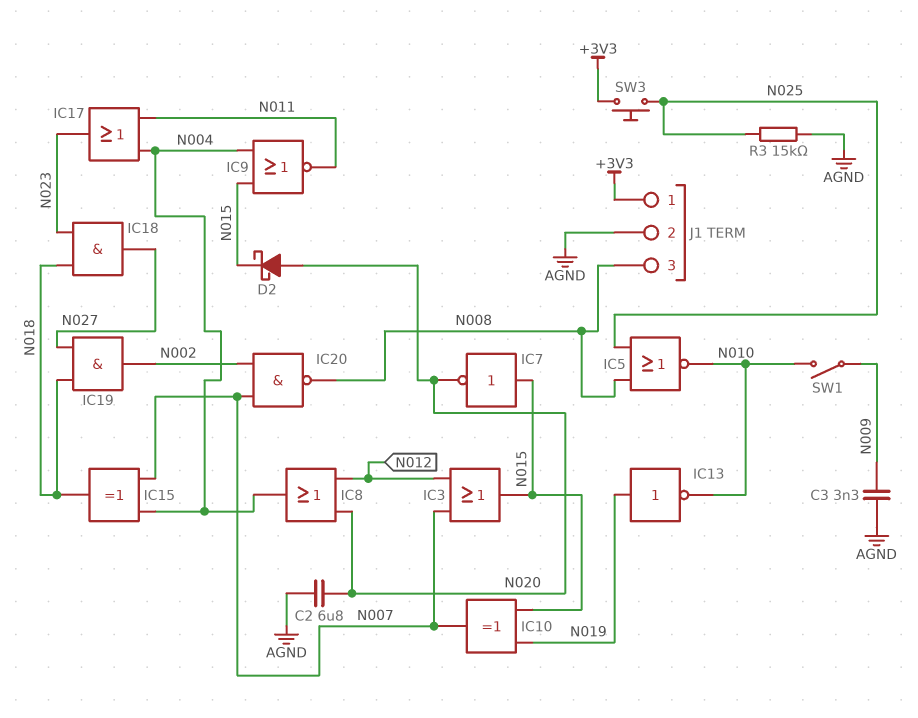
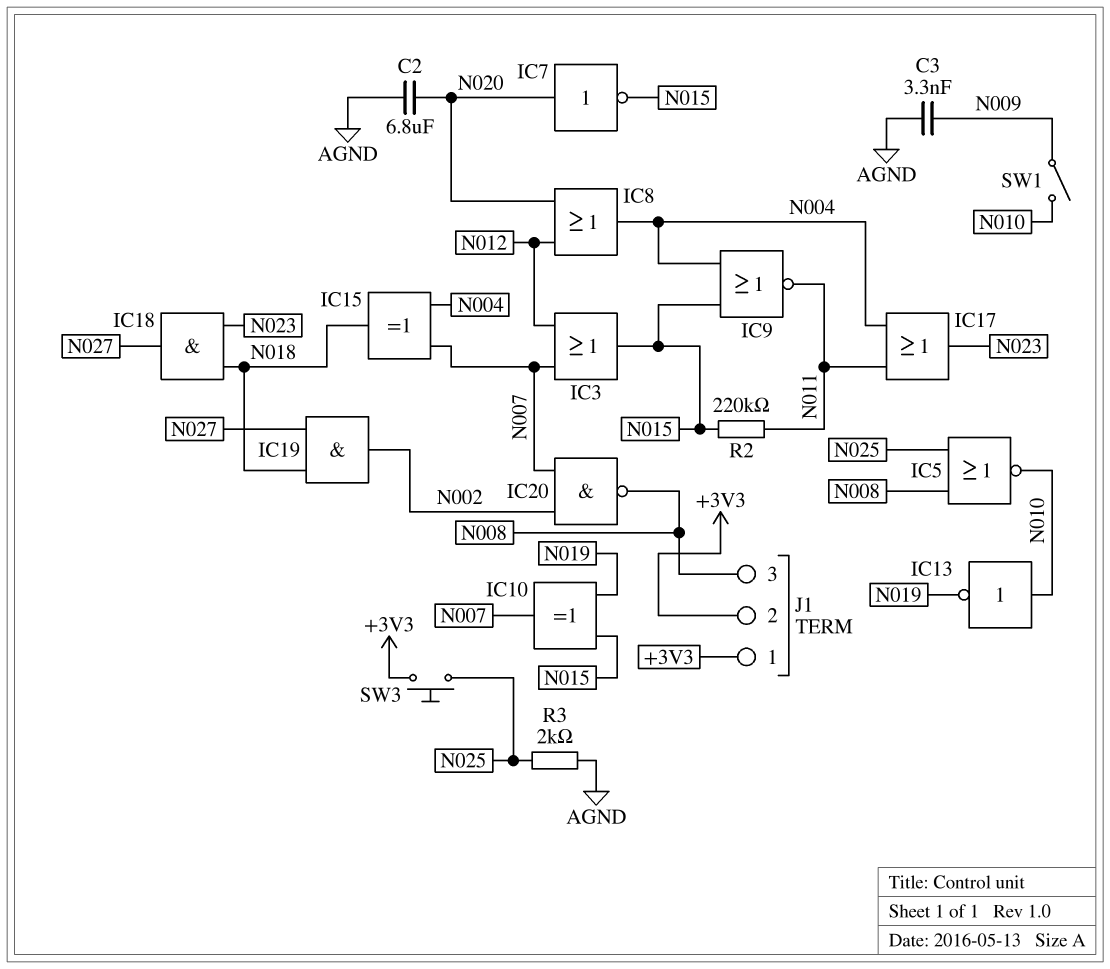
D2: schottky (A N020, K N015) -> none
IC7: NOT (in N015, out N020) -> NOT (in N020, out N015)
IC13: NOT (in N019, out N010) -> NOT (in N010, out N019)
J1 pin 2: AGND -> +3V3
R2: none -> 220k (N011, N015)
R3: 15k (AGND, N025) -> 2k (AGND, N025)

